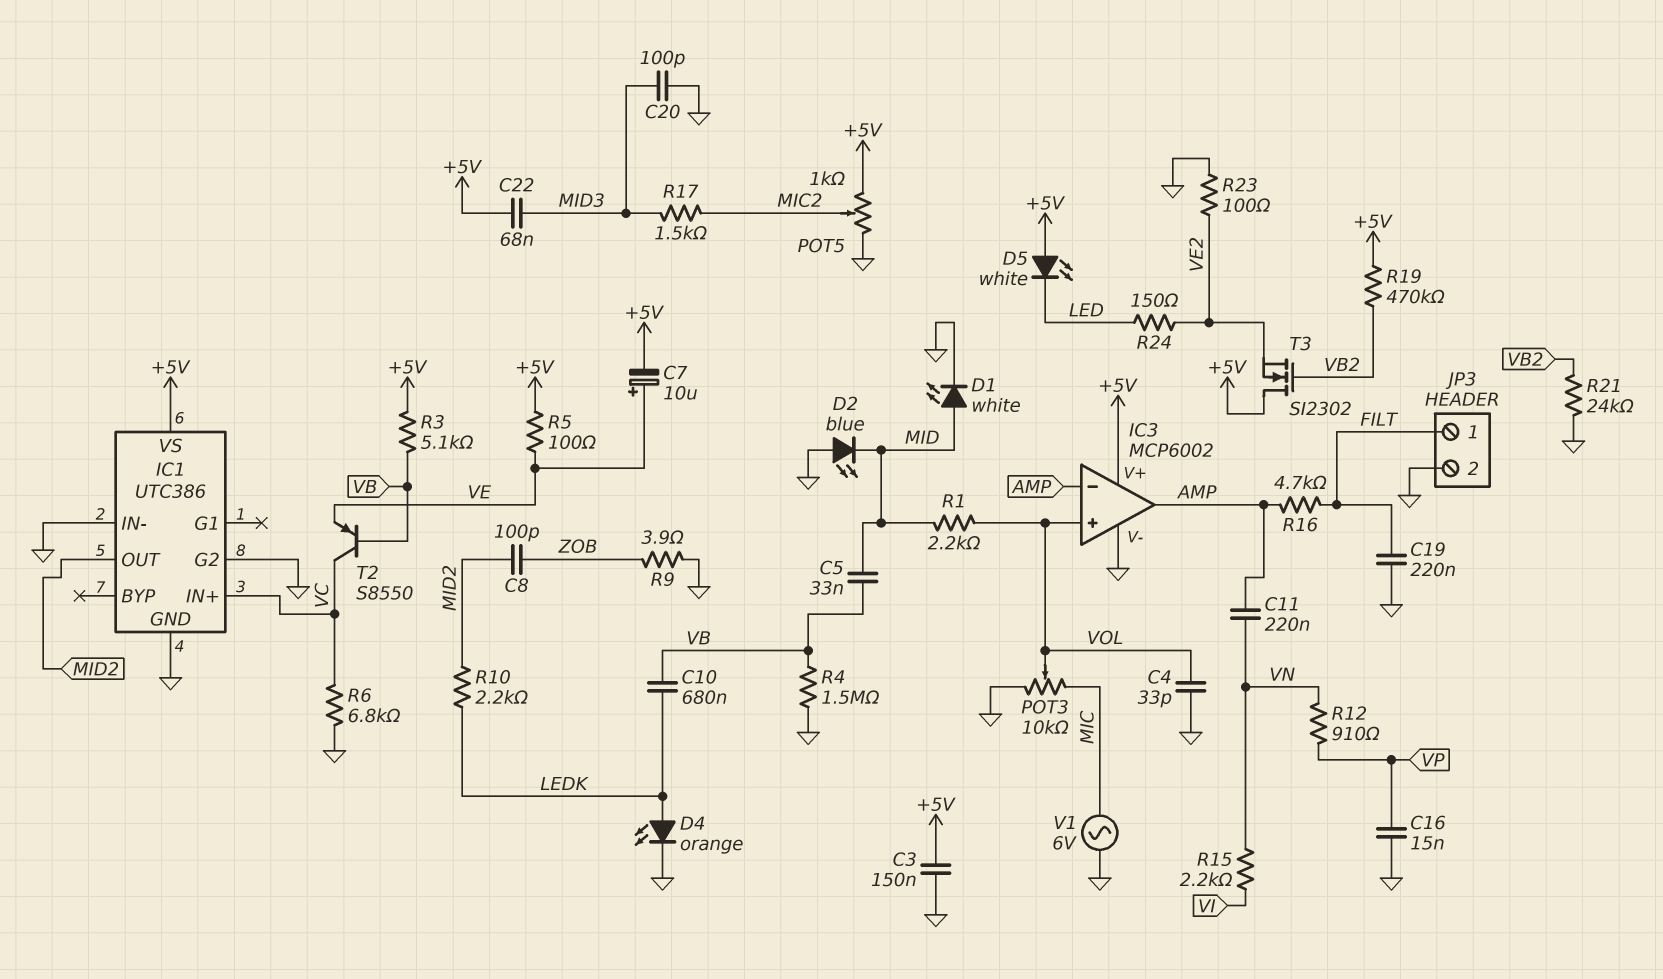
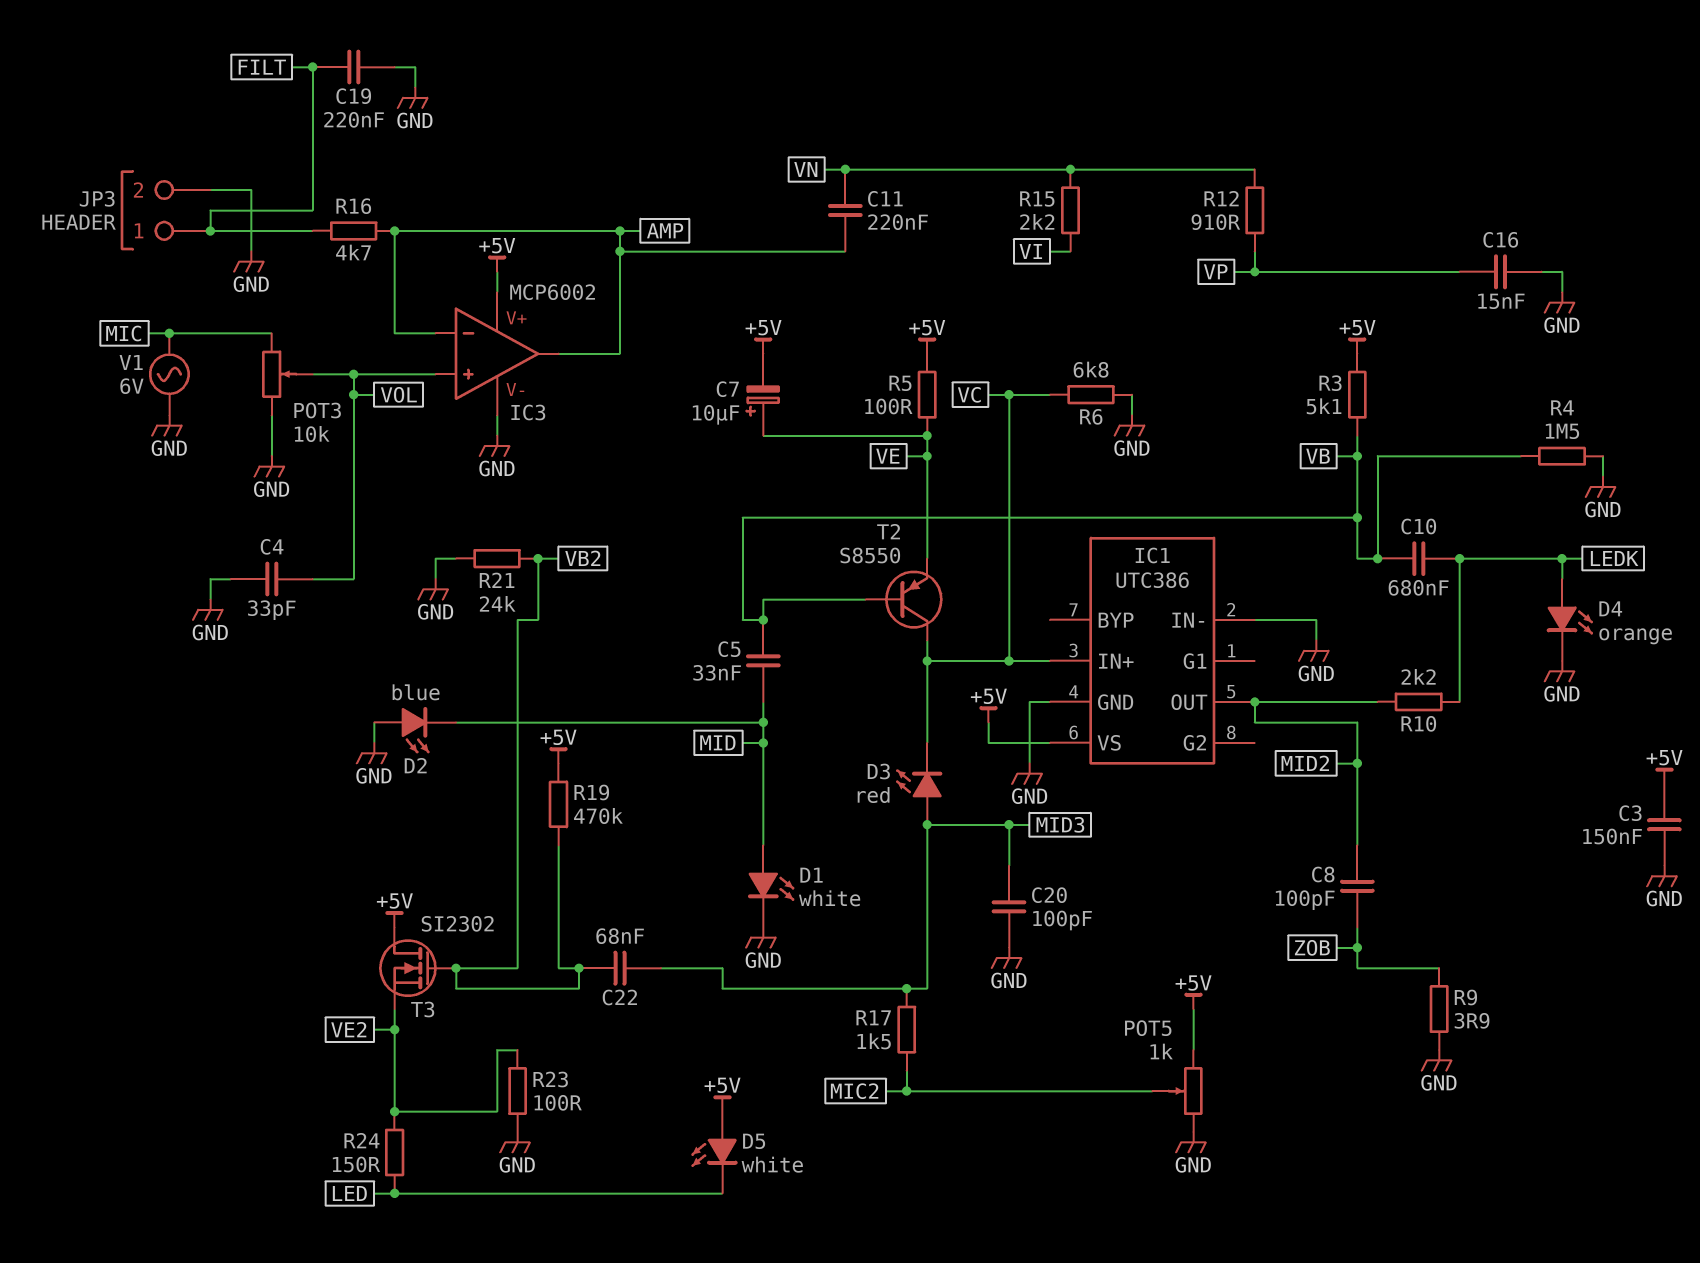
C22: 68nF (+5V, MID3) -> 68nF (MID3, VB2)
D3: none -> LED red (A MID3, K VC)
IC1 pin G2: GND -> none
R1: 2.2k (MID, VOL) -> none

